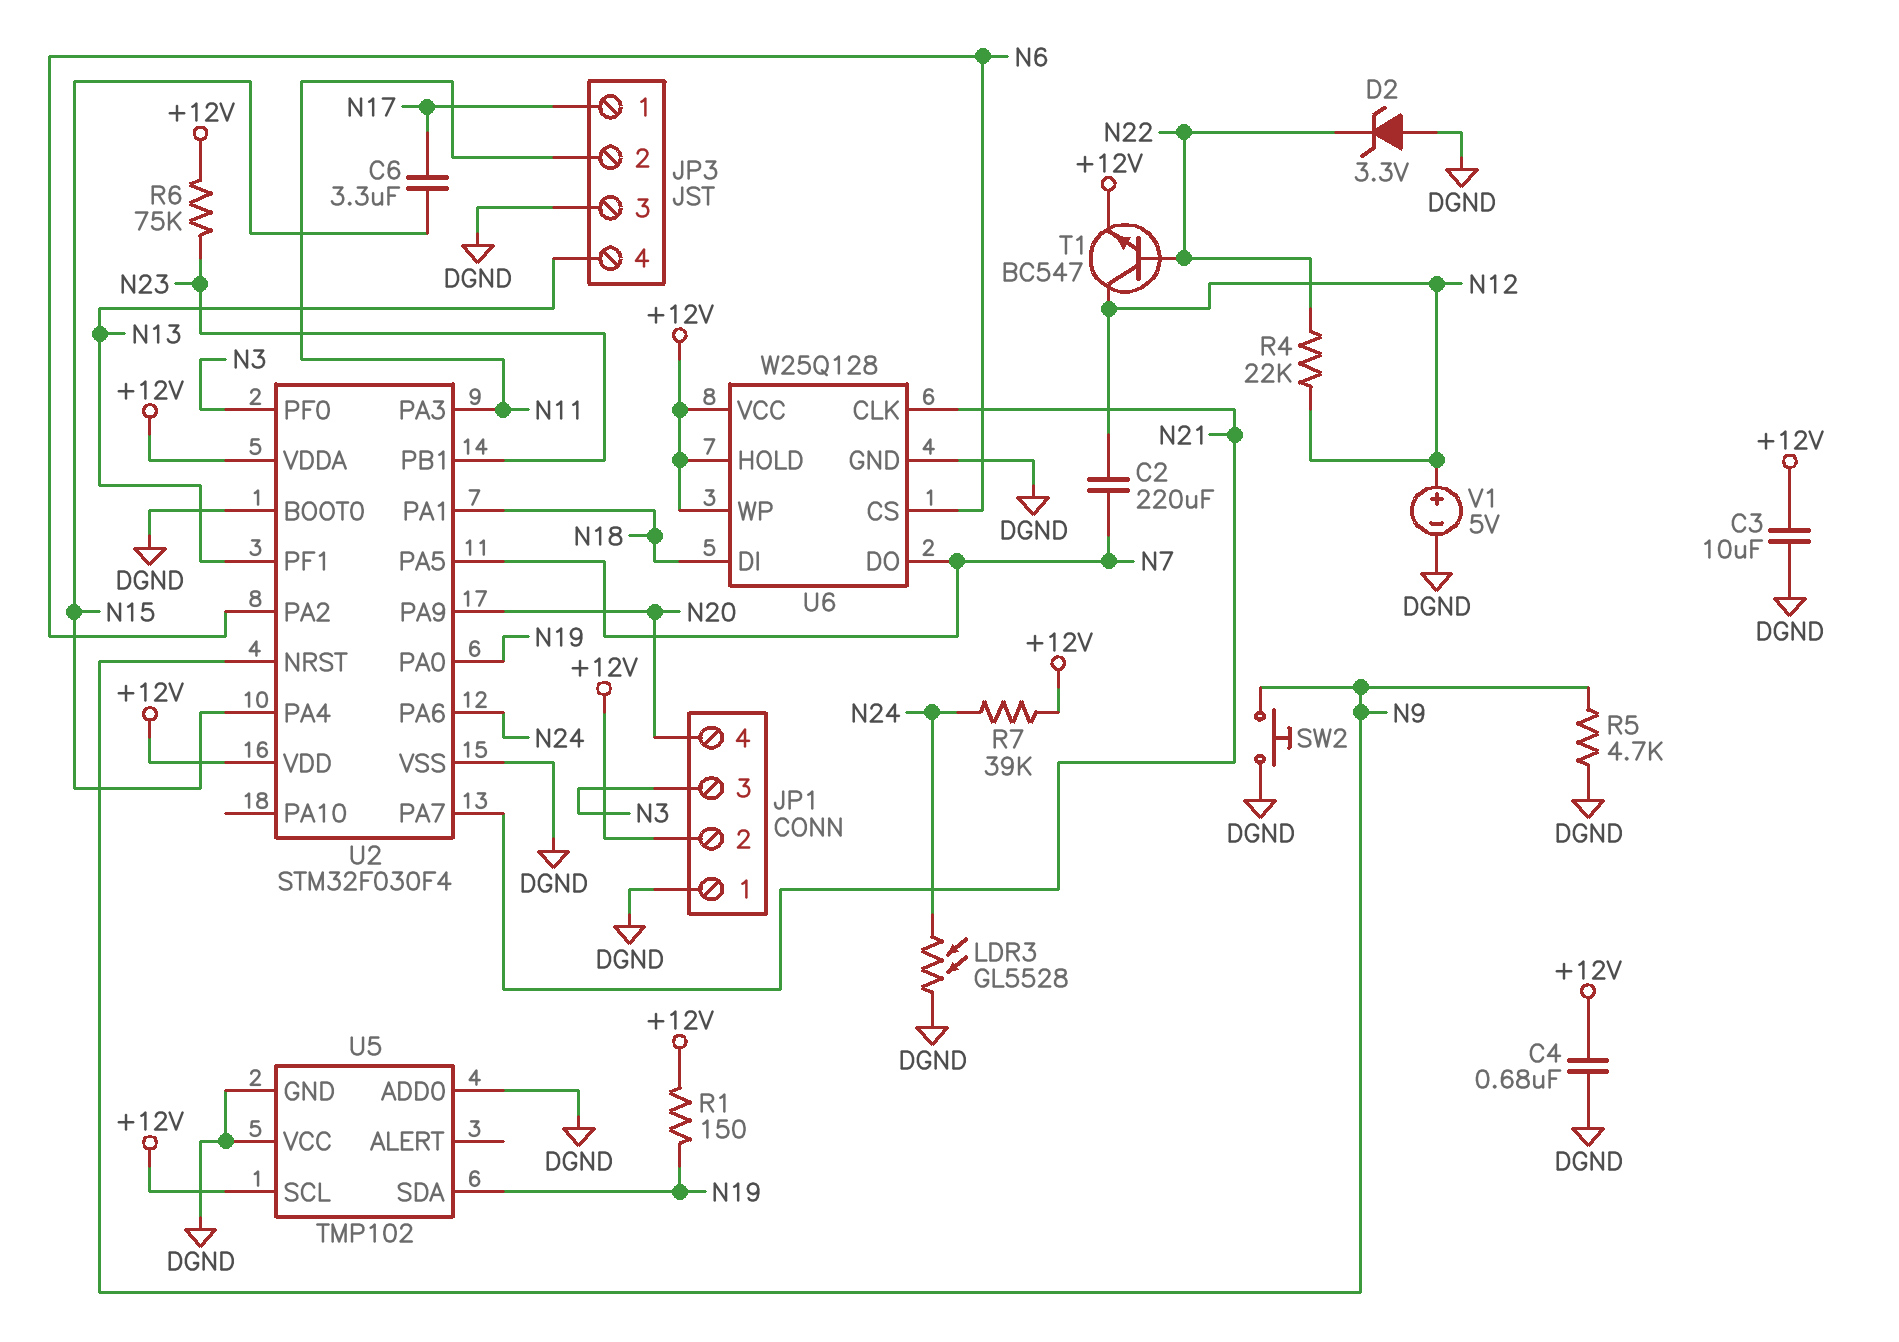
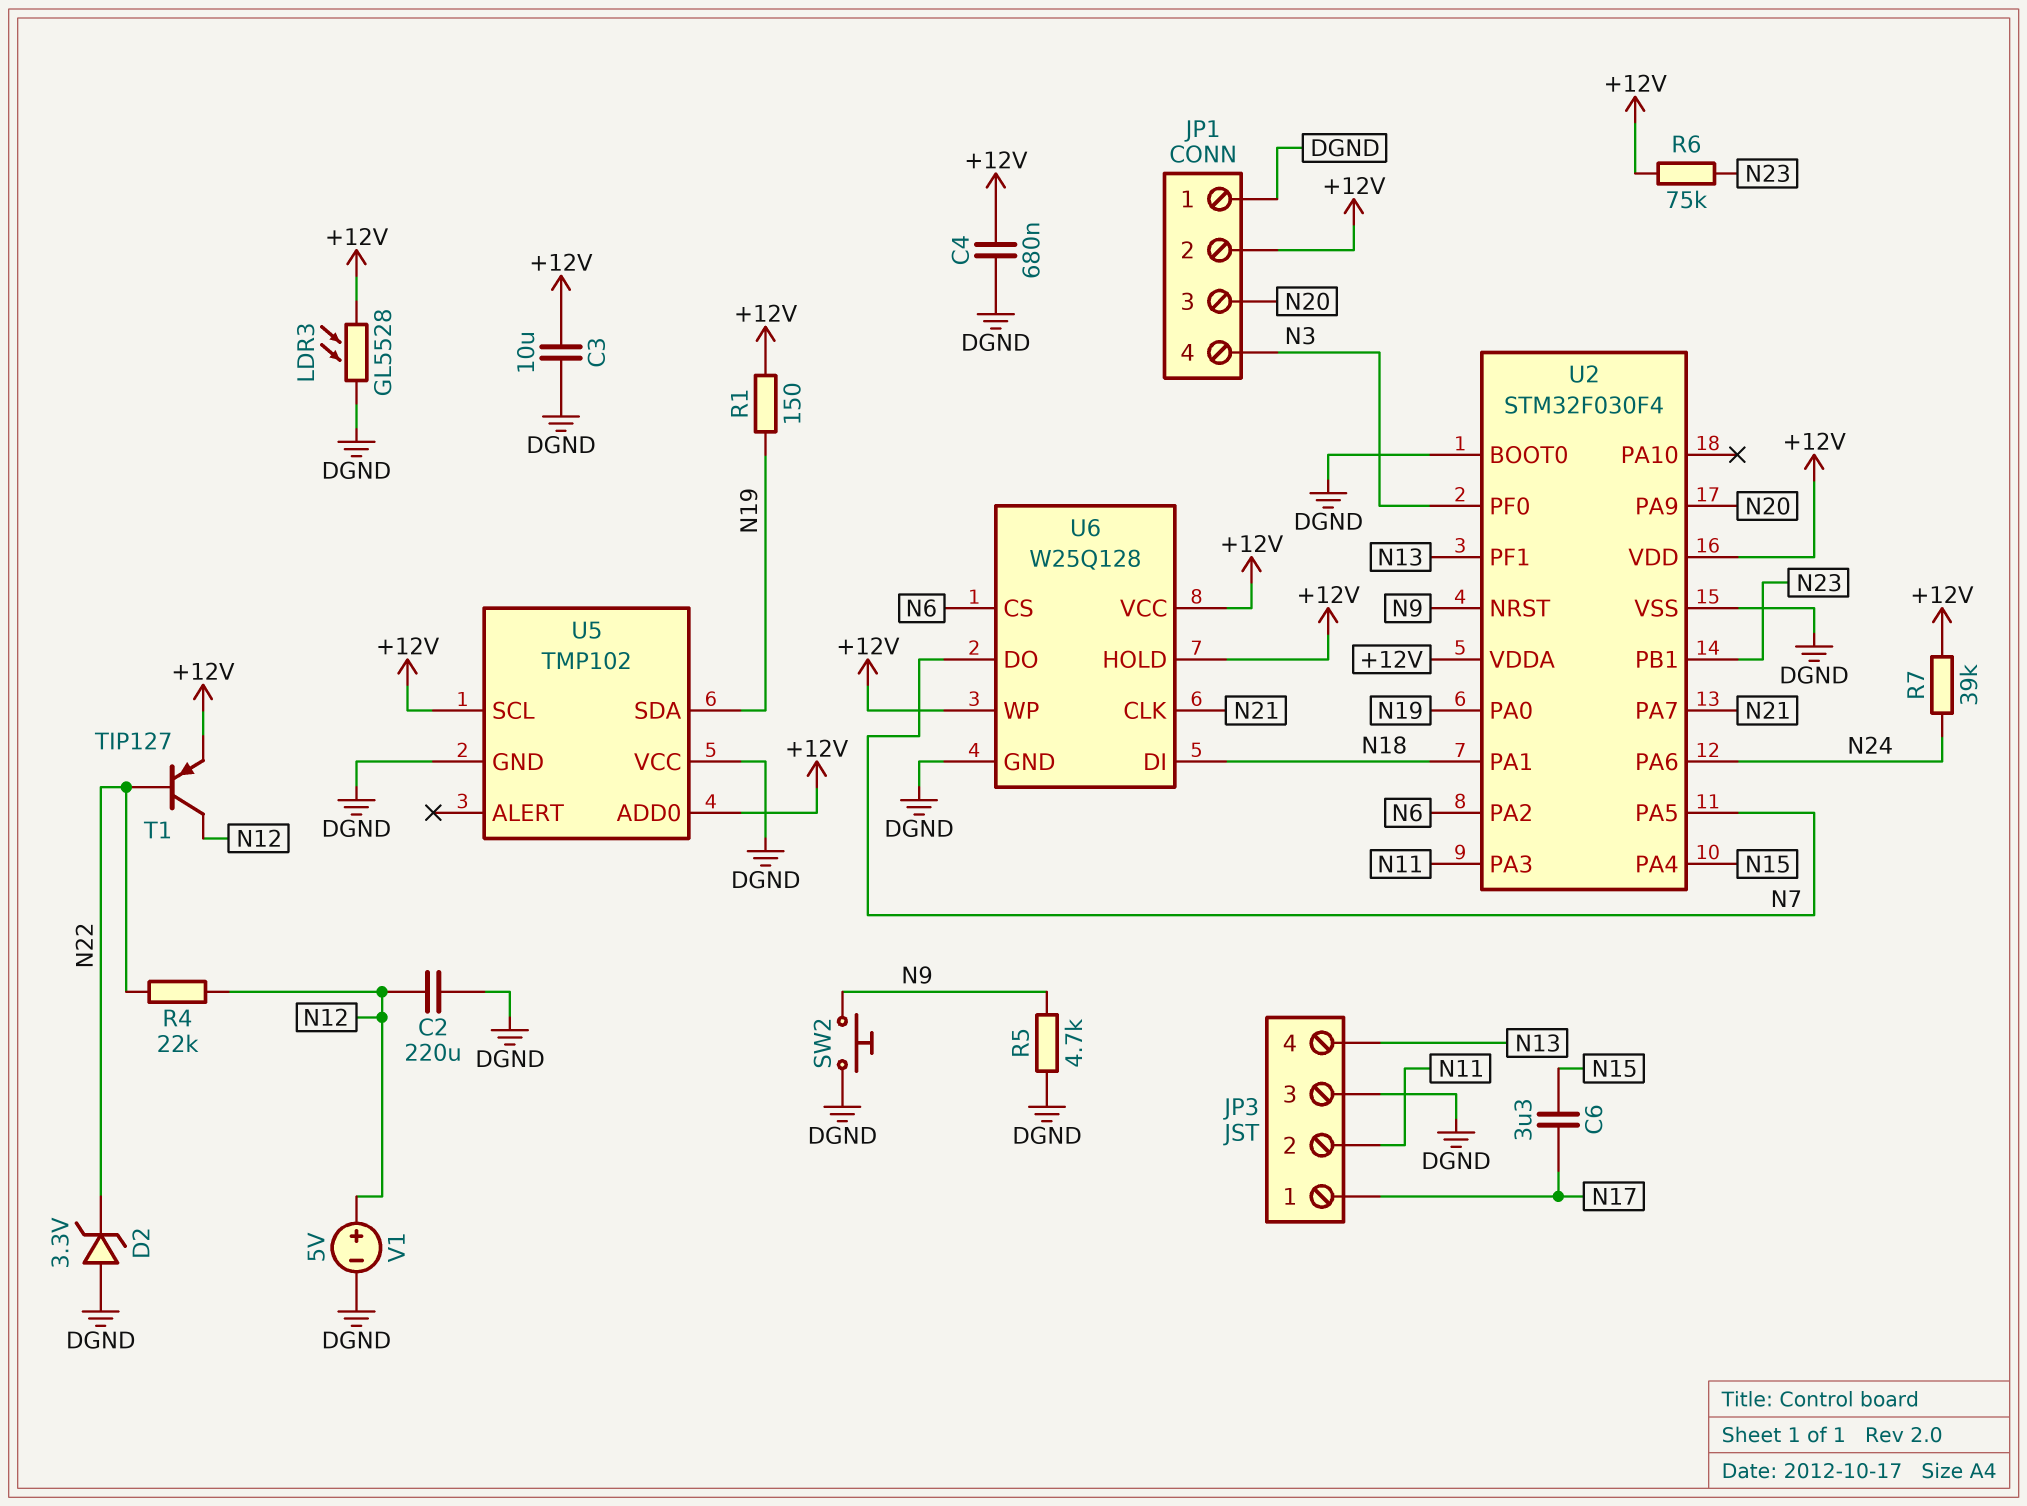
C2: 220uF (N7, N12) -> 220uF (DGND, N12)
JP1 pin 3: N3 -> N20
JP1 pin 4: N20 -> N3
LDR3: GL5528 (DGND, N24) -> GL5528 (+12V, DGND)
T1: NPN BC547 (B N22, C N12, E +12V) -> PNP TIP127 (B N22, C N12, E +12V)
U5 pin ADD0: DGND -> +12V

